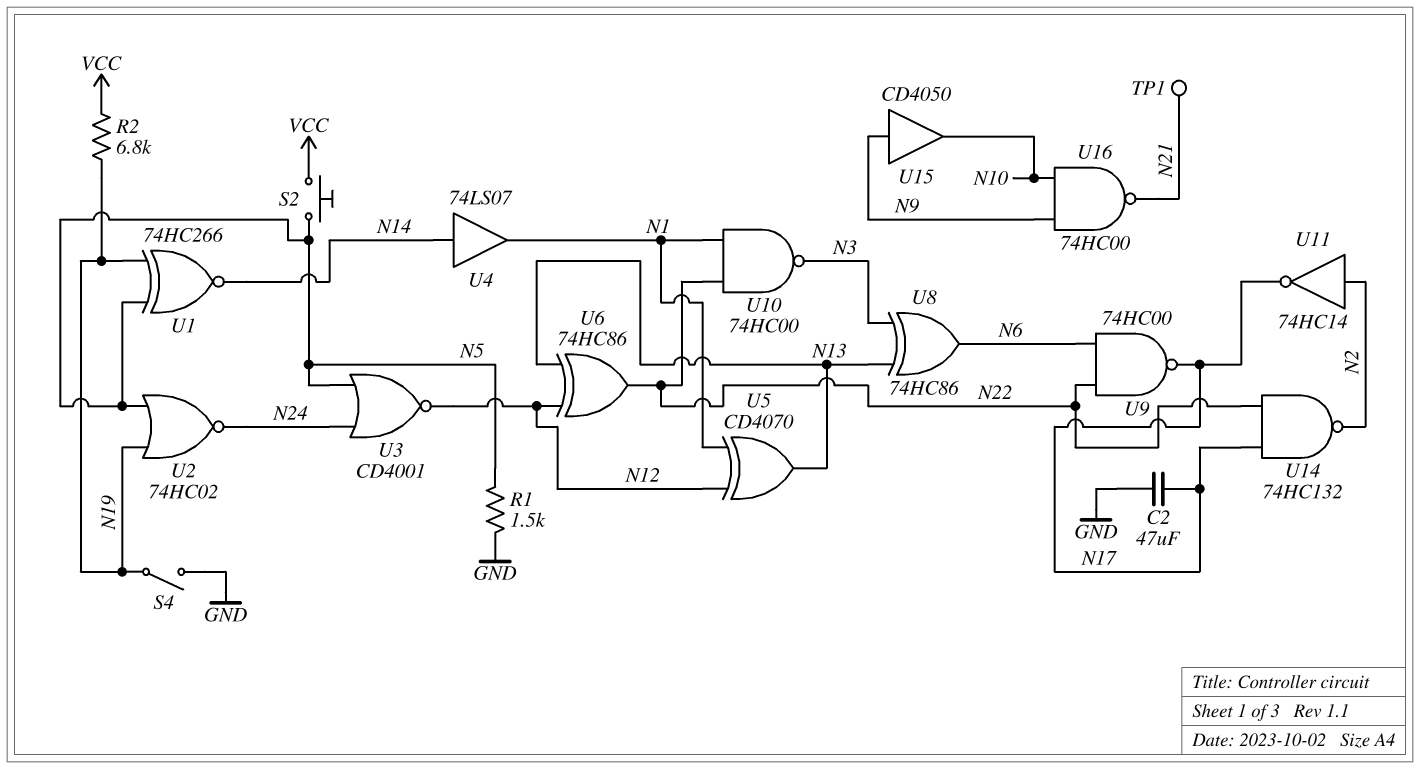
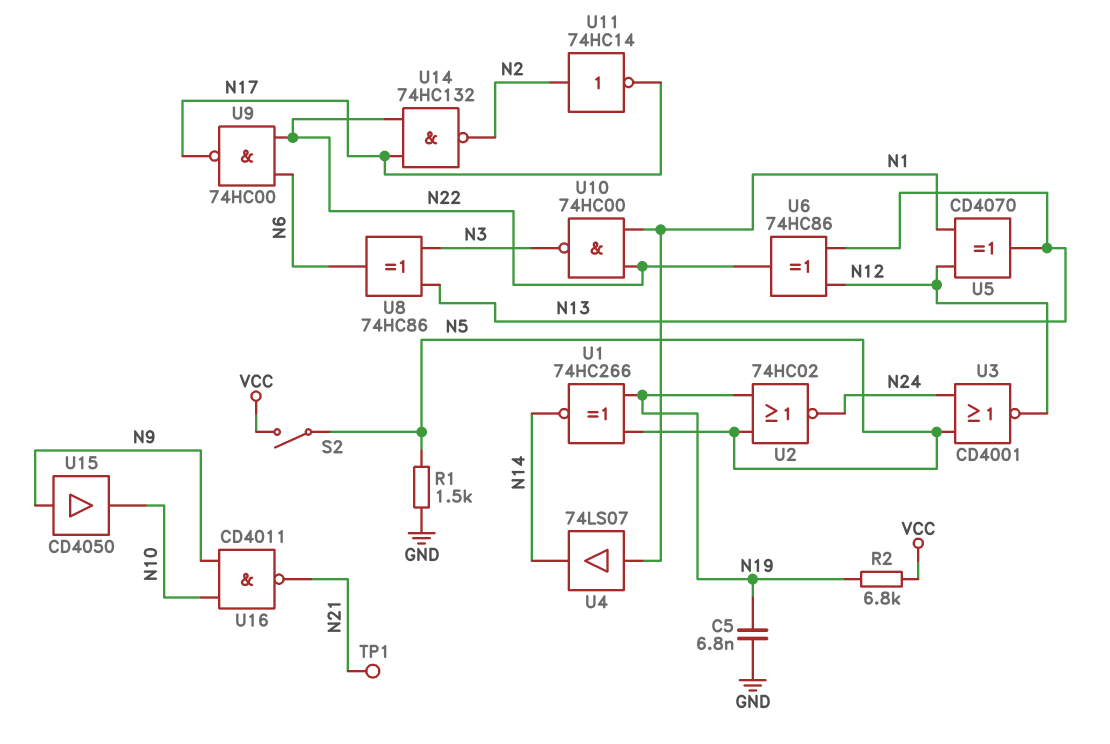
C2: 47uF (GND, N17) -> none
C5: none -> 6.8nF (GND, N19)
S2: button (N5, VCC) -> switch (N5, VCC)
S4: switch (GND, N19) -> none
U4: buffer 74LS07 (in N14, out N1) -> buffer 74LS07 (in N1, out N14)
U16: NAND 74HC00 (in N9, in N10, out N21) -> NAND CD4011 (in N9, in N10, out N21)

